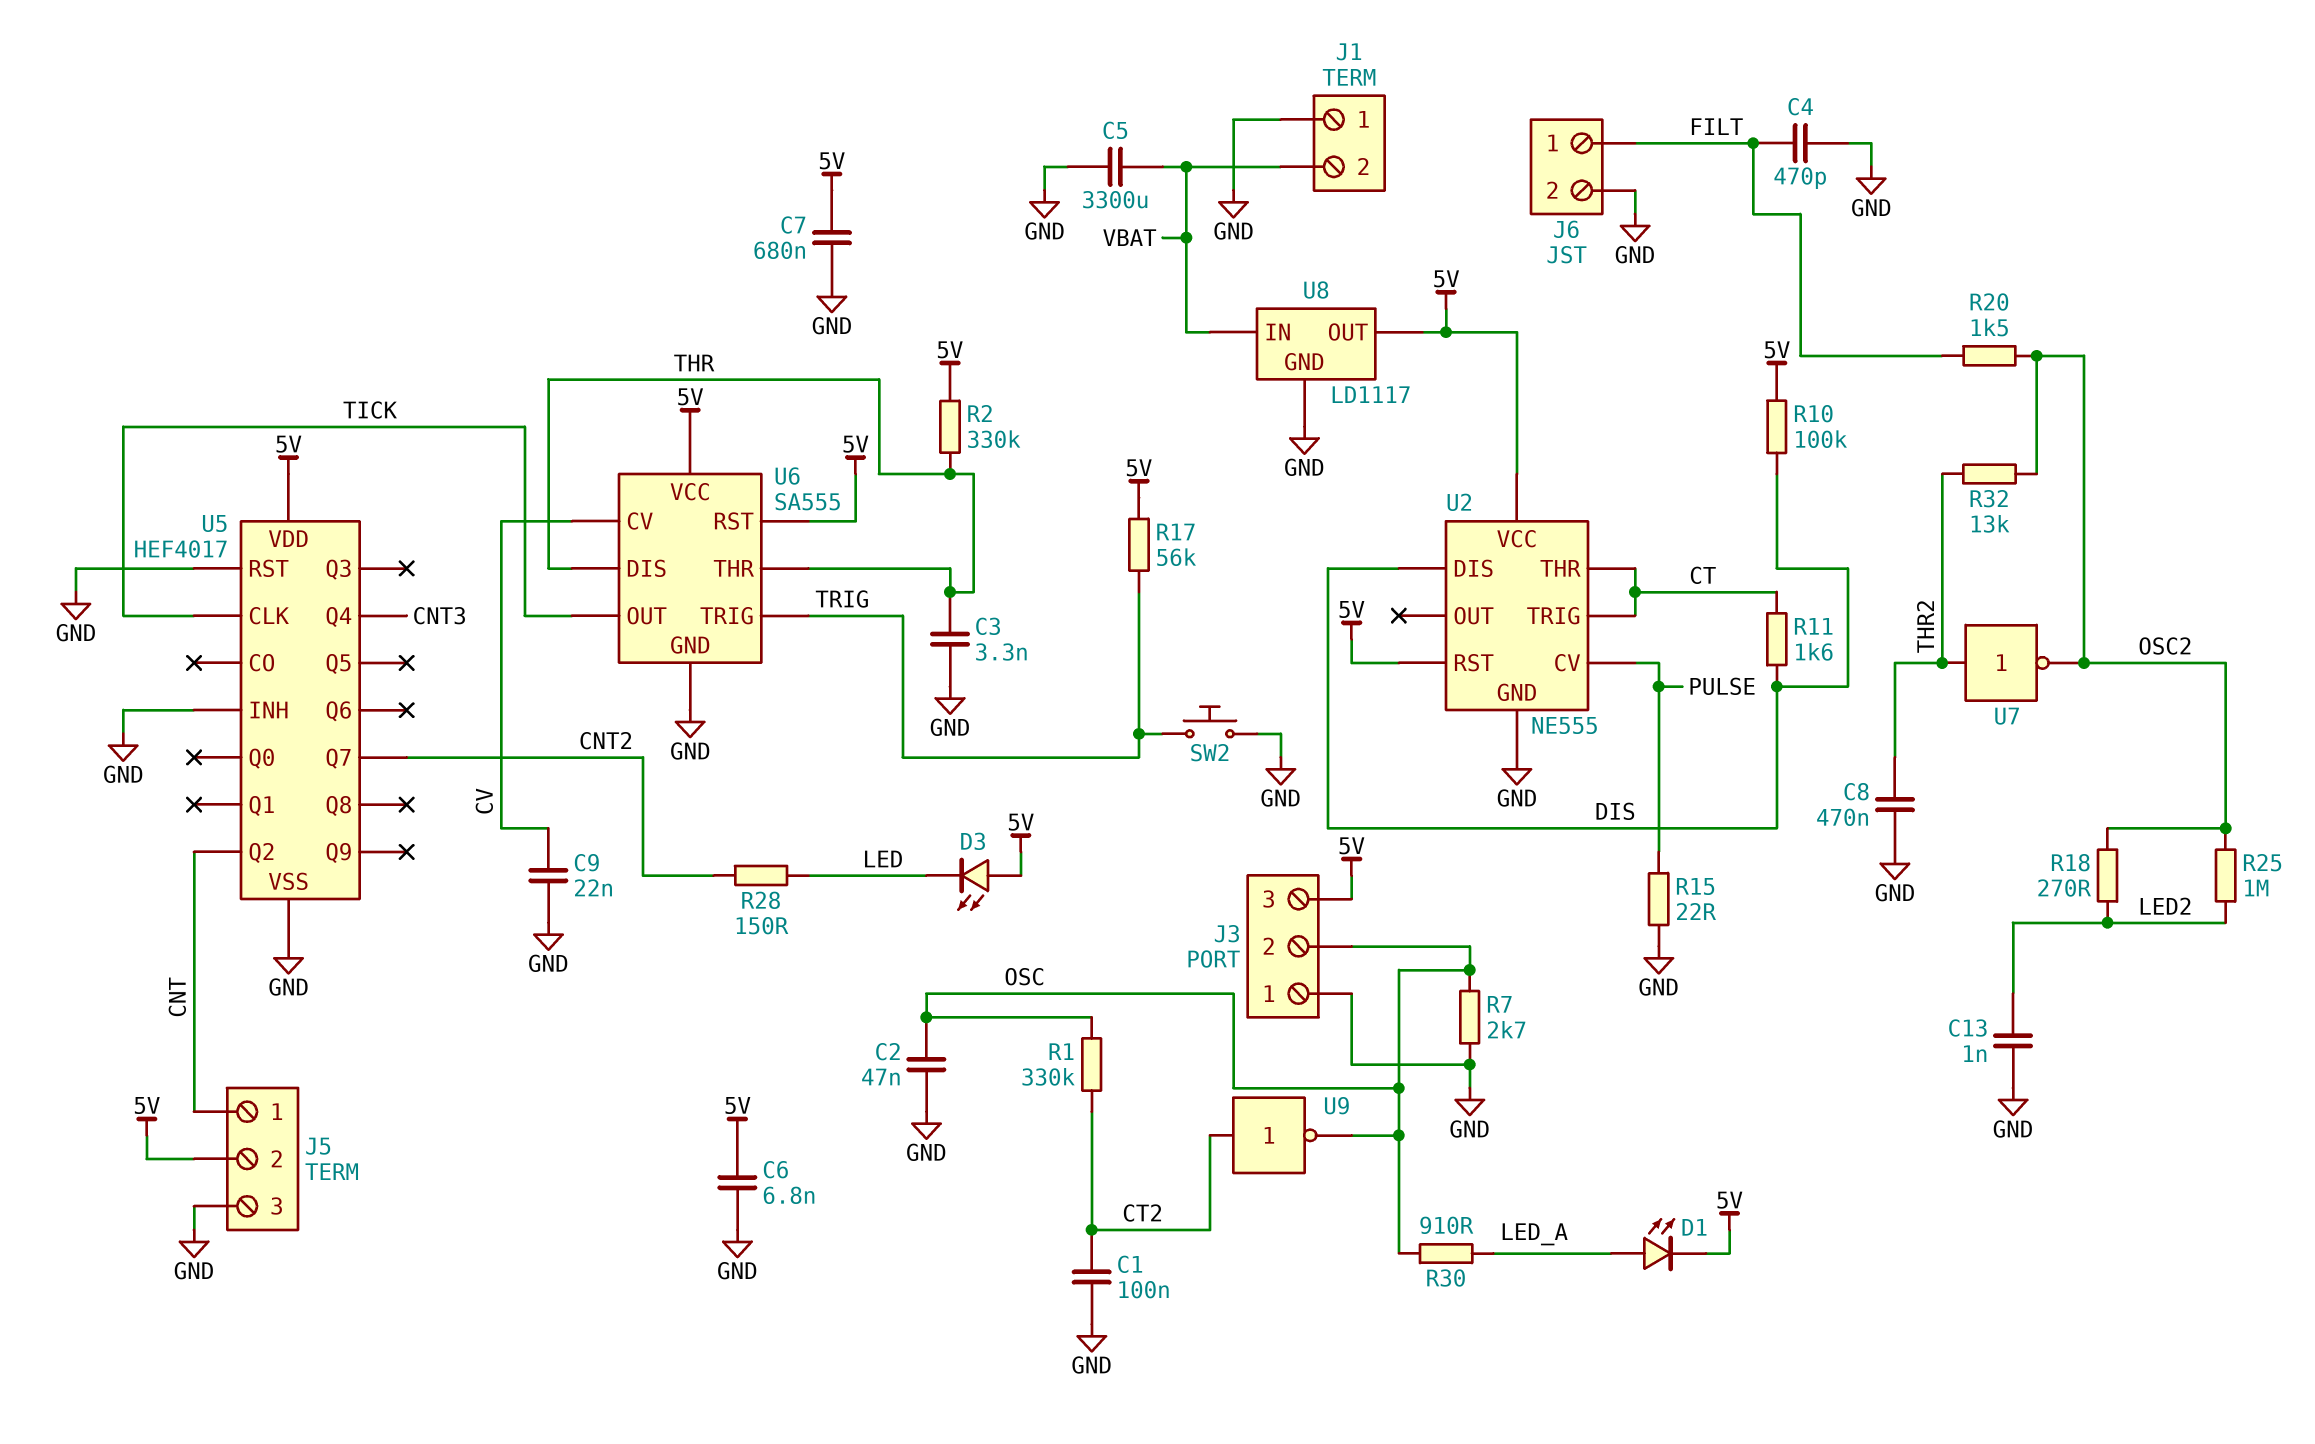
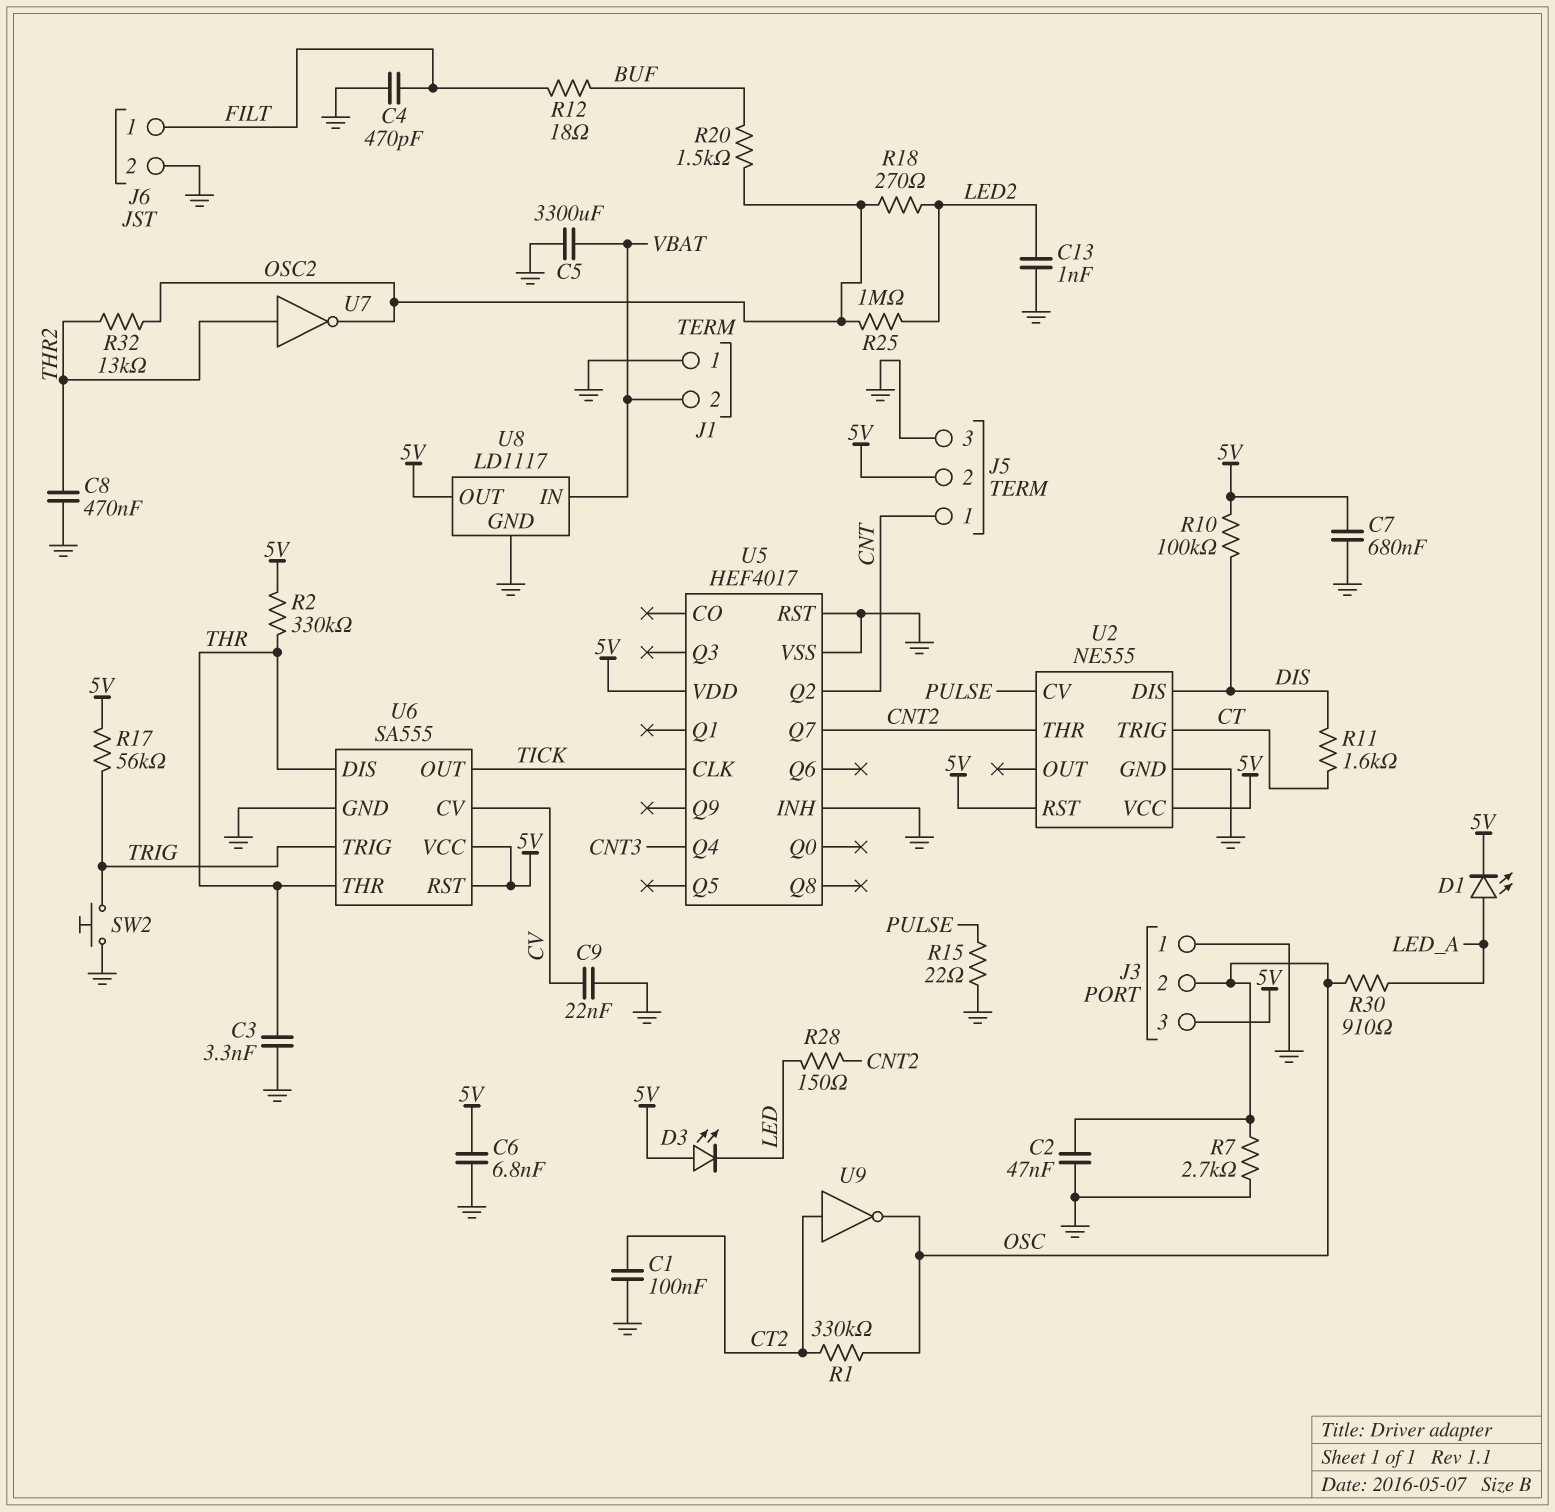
R12: none -> 18 (BUF, FILT)
R20: 1.5k (FILT, OSC2) -> 1.5k (BUF, OSC2)
U2 pin THR: CT -> CNT2

